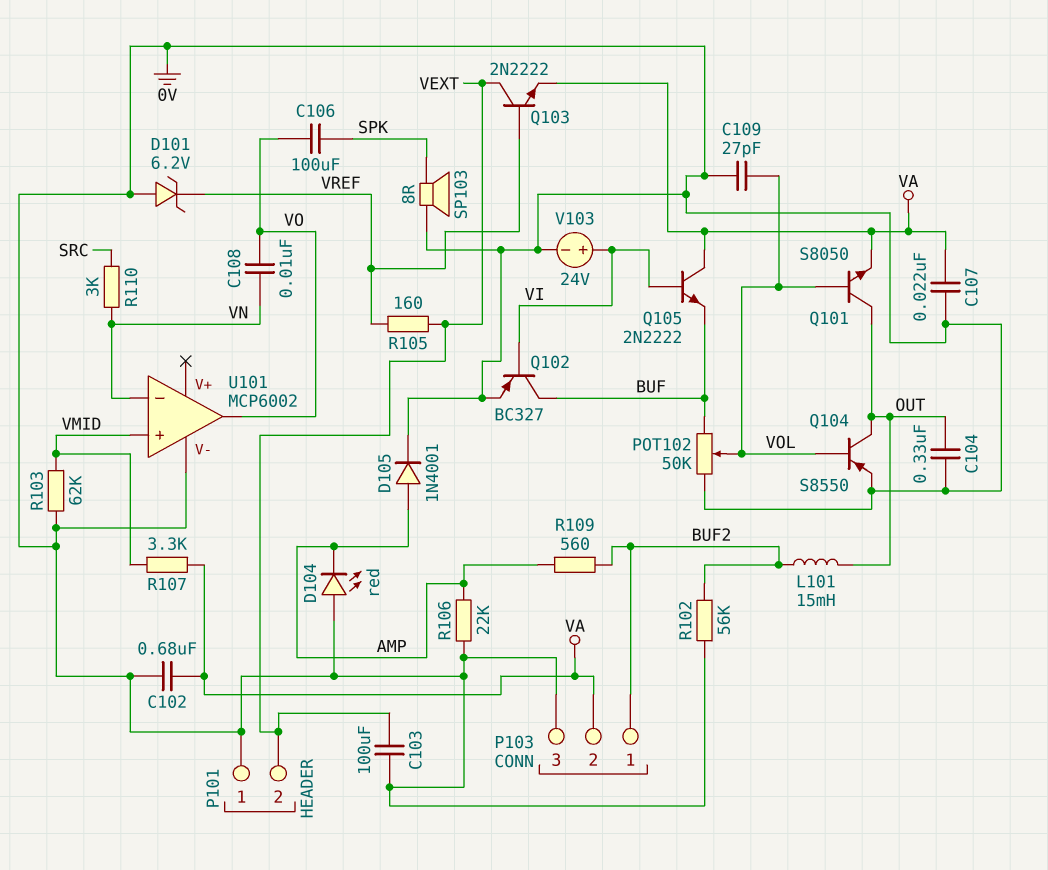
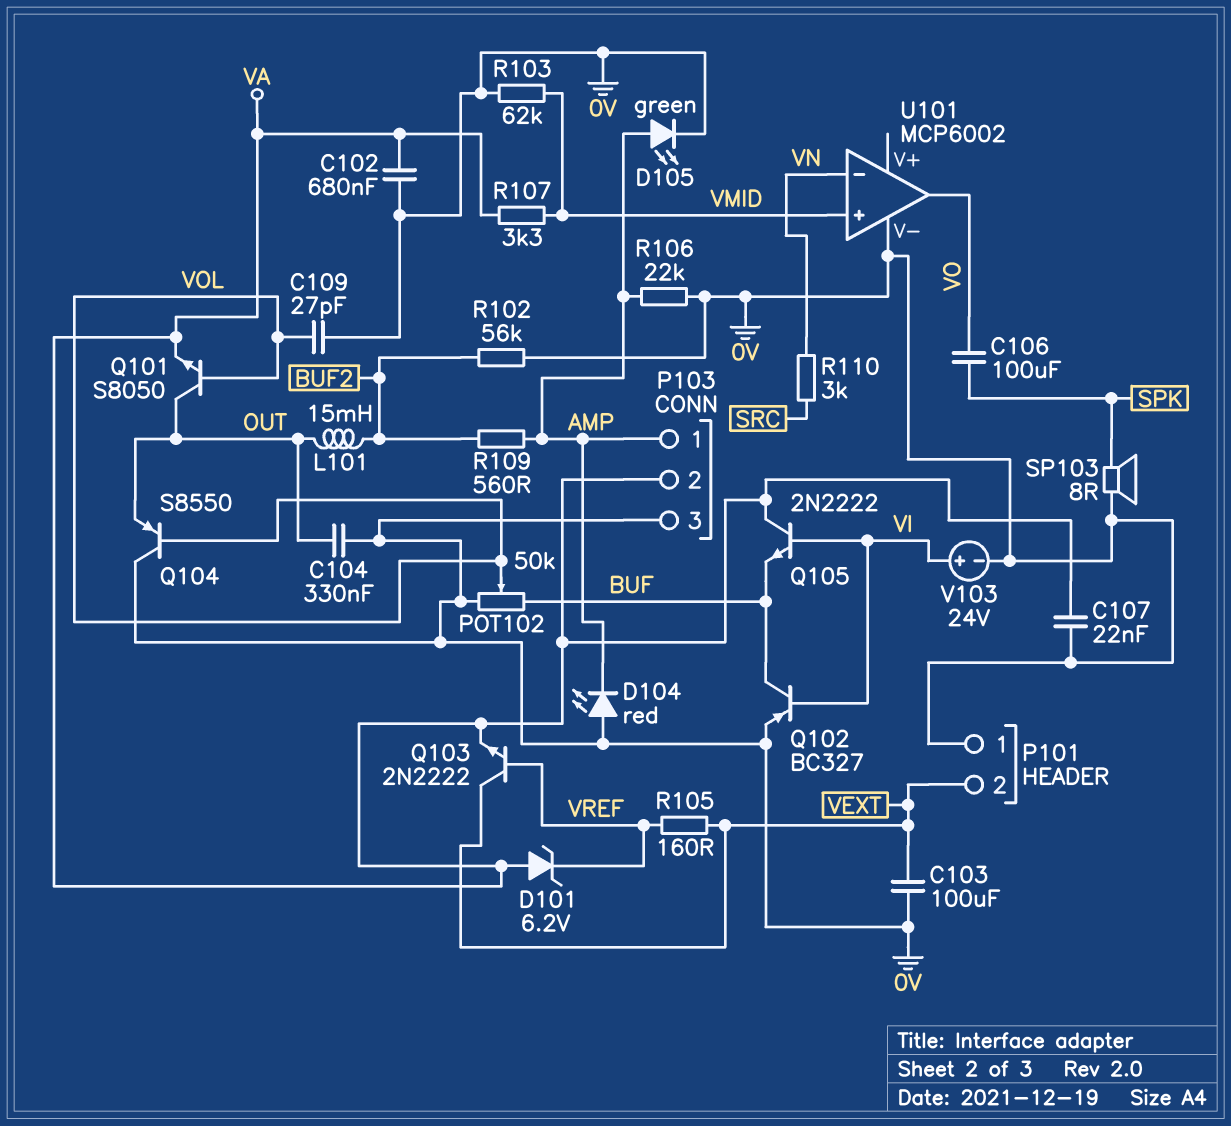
C108: 10nF (VN, VO) -> none
D101: zener 6.2V (A 0V, K VREF) -> zener 6.2V (A VA, K VREF)
D105: diode 1N4001 (A AMP, K 0V) -> LED green (A AMP, K 0V)
P103 pin 1: BUF2 -> AMP
Q104: PNP S8550 (B VOL, C OUT, E 0V) -> PNP S8550 (B VOL, C 0V, E OUT)

